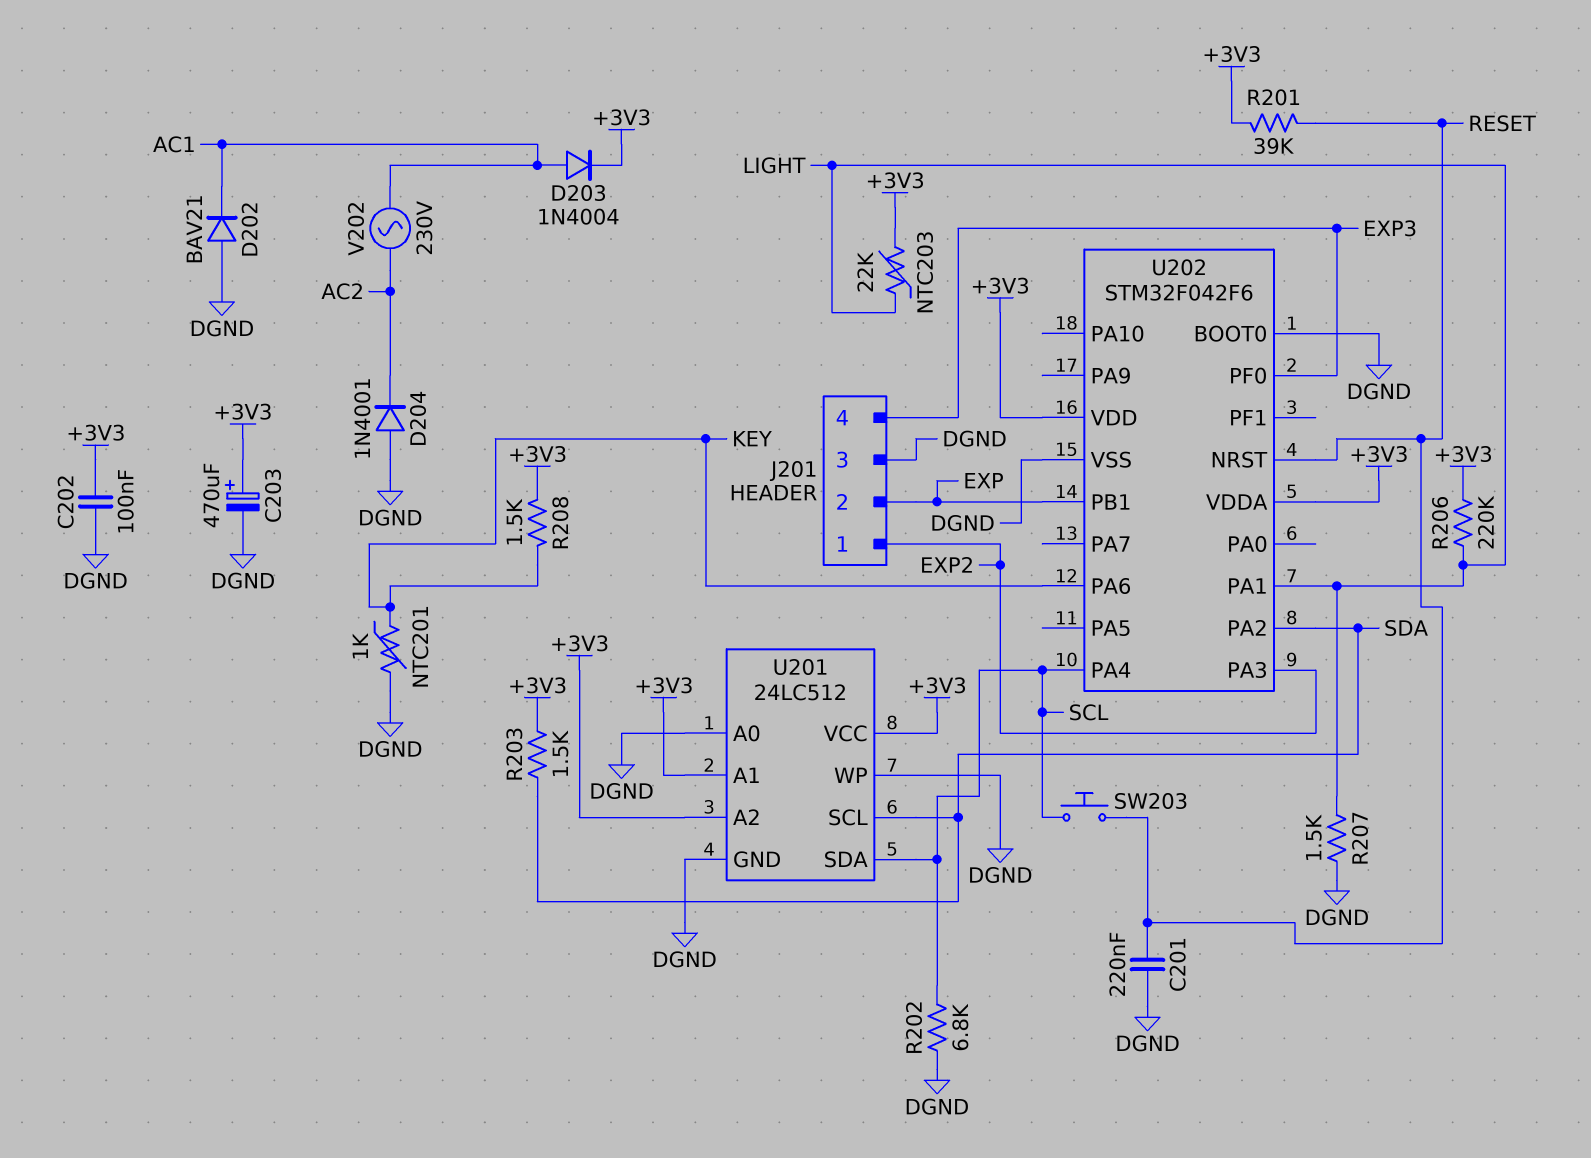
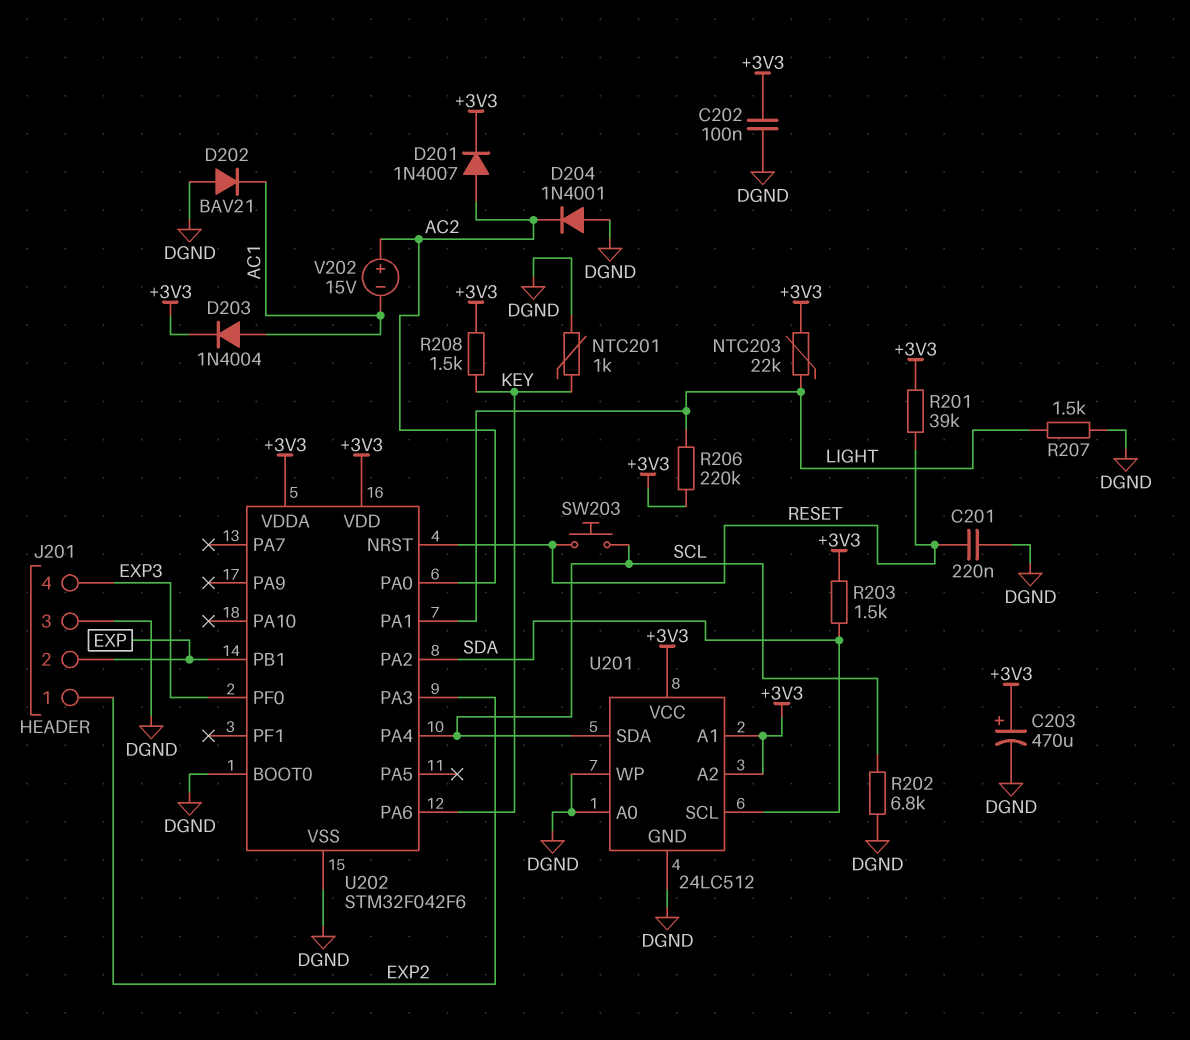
D201: none -> diode 1N4007 (A AC2, K +3V3)
U202 pin PA0: none -> AC2
V202: AC 230V (AC1, AC2) -> 15V (plus AC2, minus AC1)

